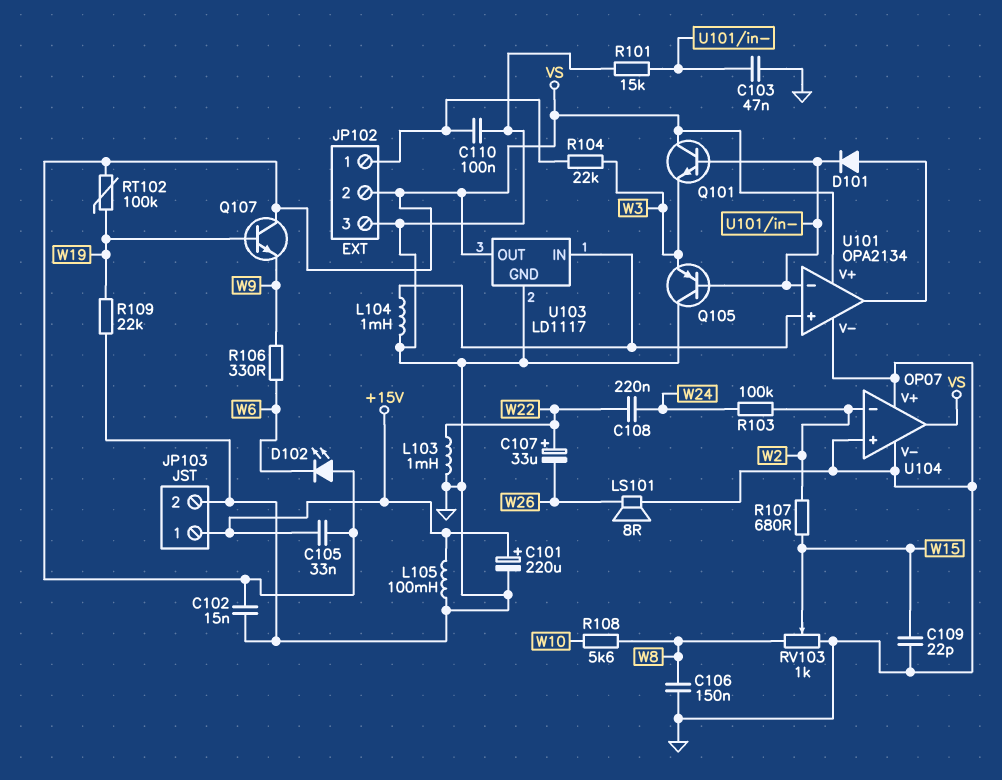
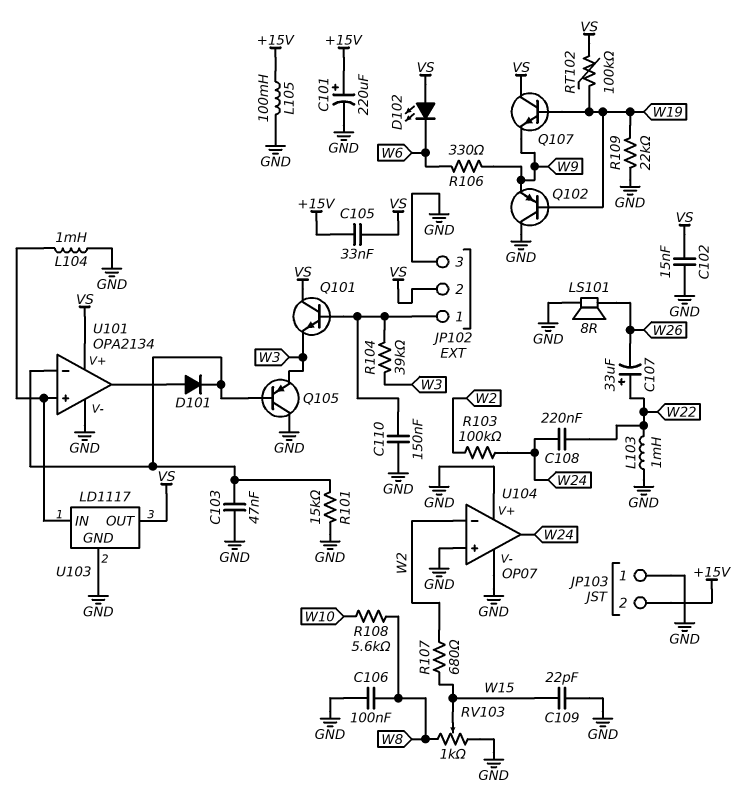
C106: 150nF (GND, W8) -> 100nF (GND, W8)
C110: 100nF (GND, JP102/1) -> 150nF (GND, JP102/1)
JP103 pin 1: +15V -> GND
JP103 pin 2: GND -> +15V
Q101: NPN (B U101/in-, C VS, E W3) -> NPN (B JP102/1, C VS, E W3)
Q102: none -> PNP (B W19, C GND, E W9)
R104: 22k (JP102/1, W3) -> 39k (JP102/1, W3)
U104 pin out: VS -> W24

